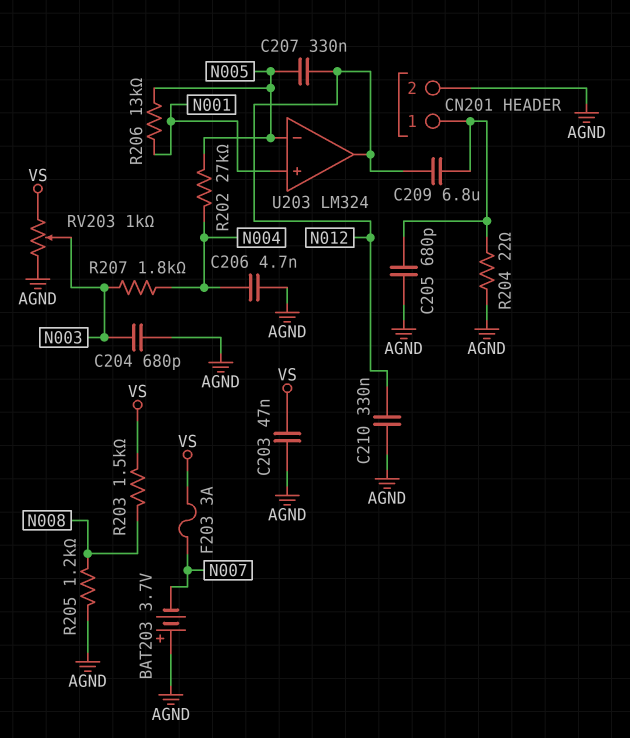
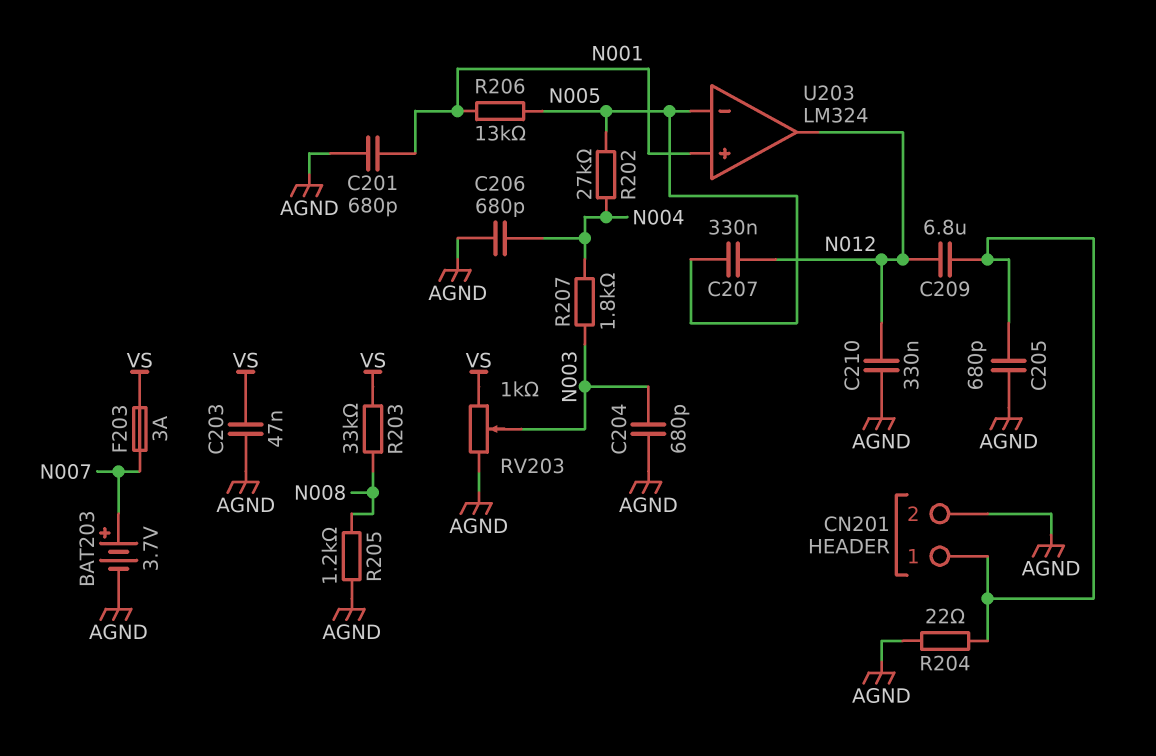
BAT203: 3.7V (plus AGND, minus N007) -> 3.7V (plus N007, minus AGND)
C201: none -> 680pF (AGND, N001)
C206: 4.7nF (AGND, N004) -> 680pF (AGND, N004)
R203: 1.5k (N008, VS) -> 33k (N008, VS)

